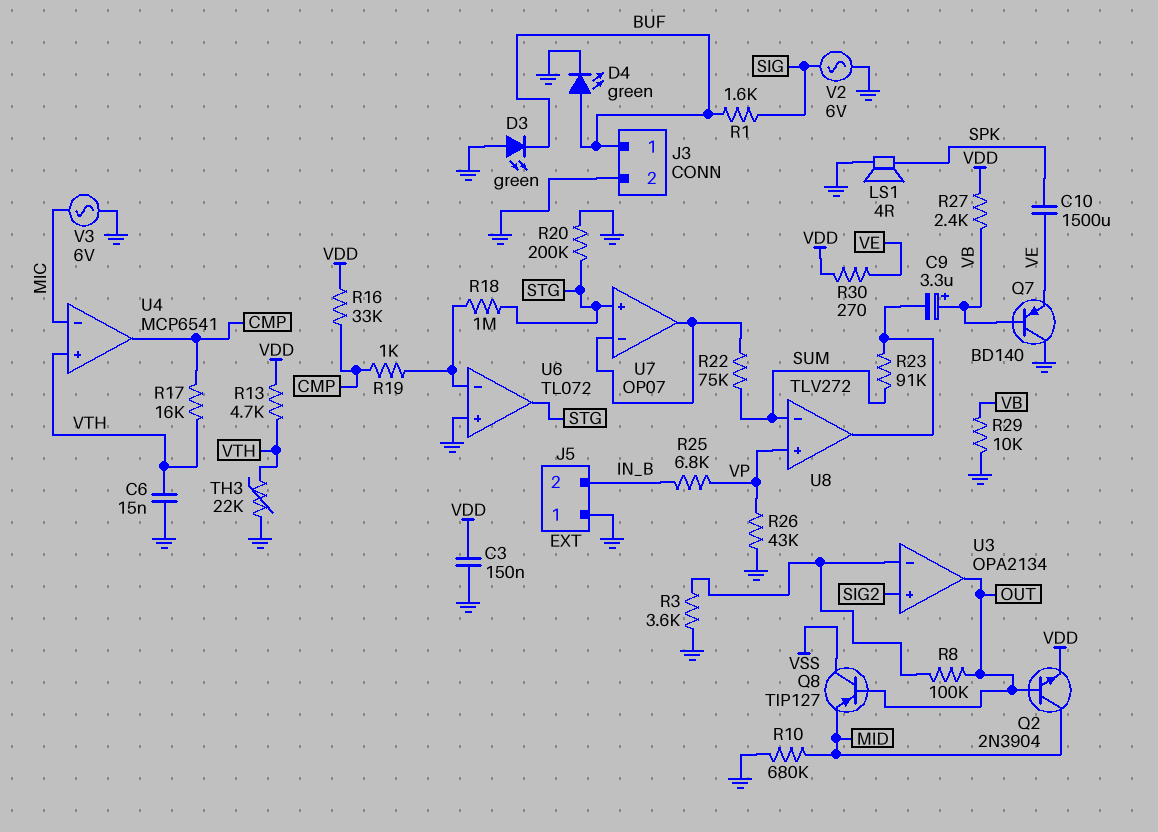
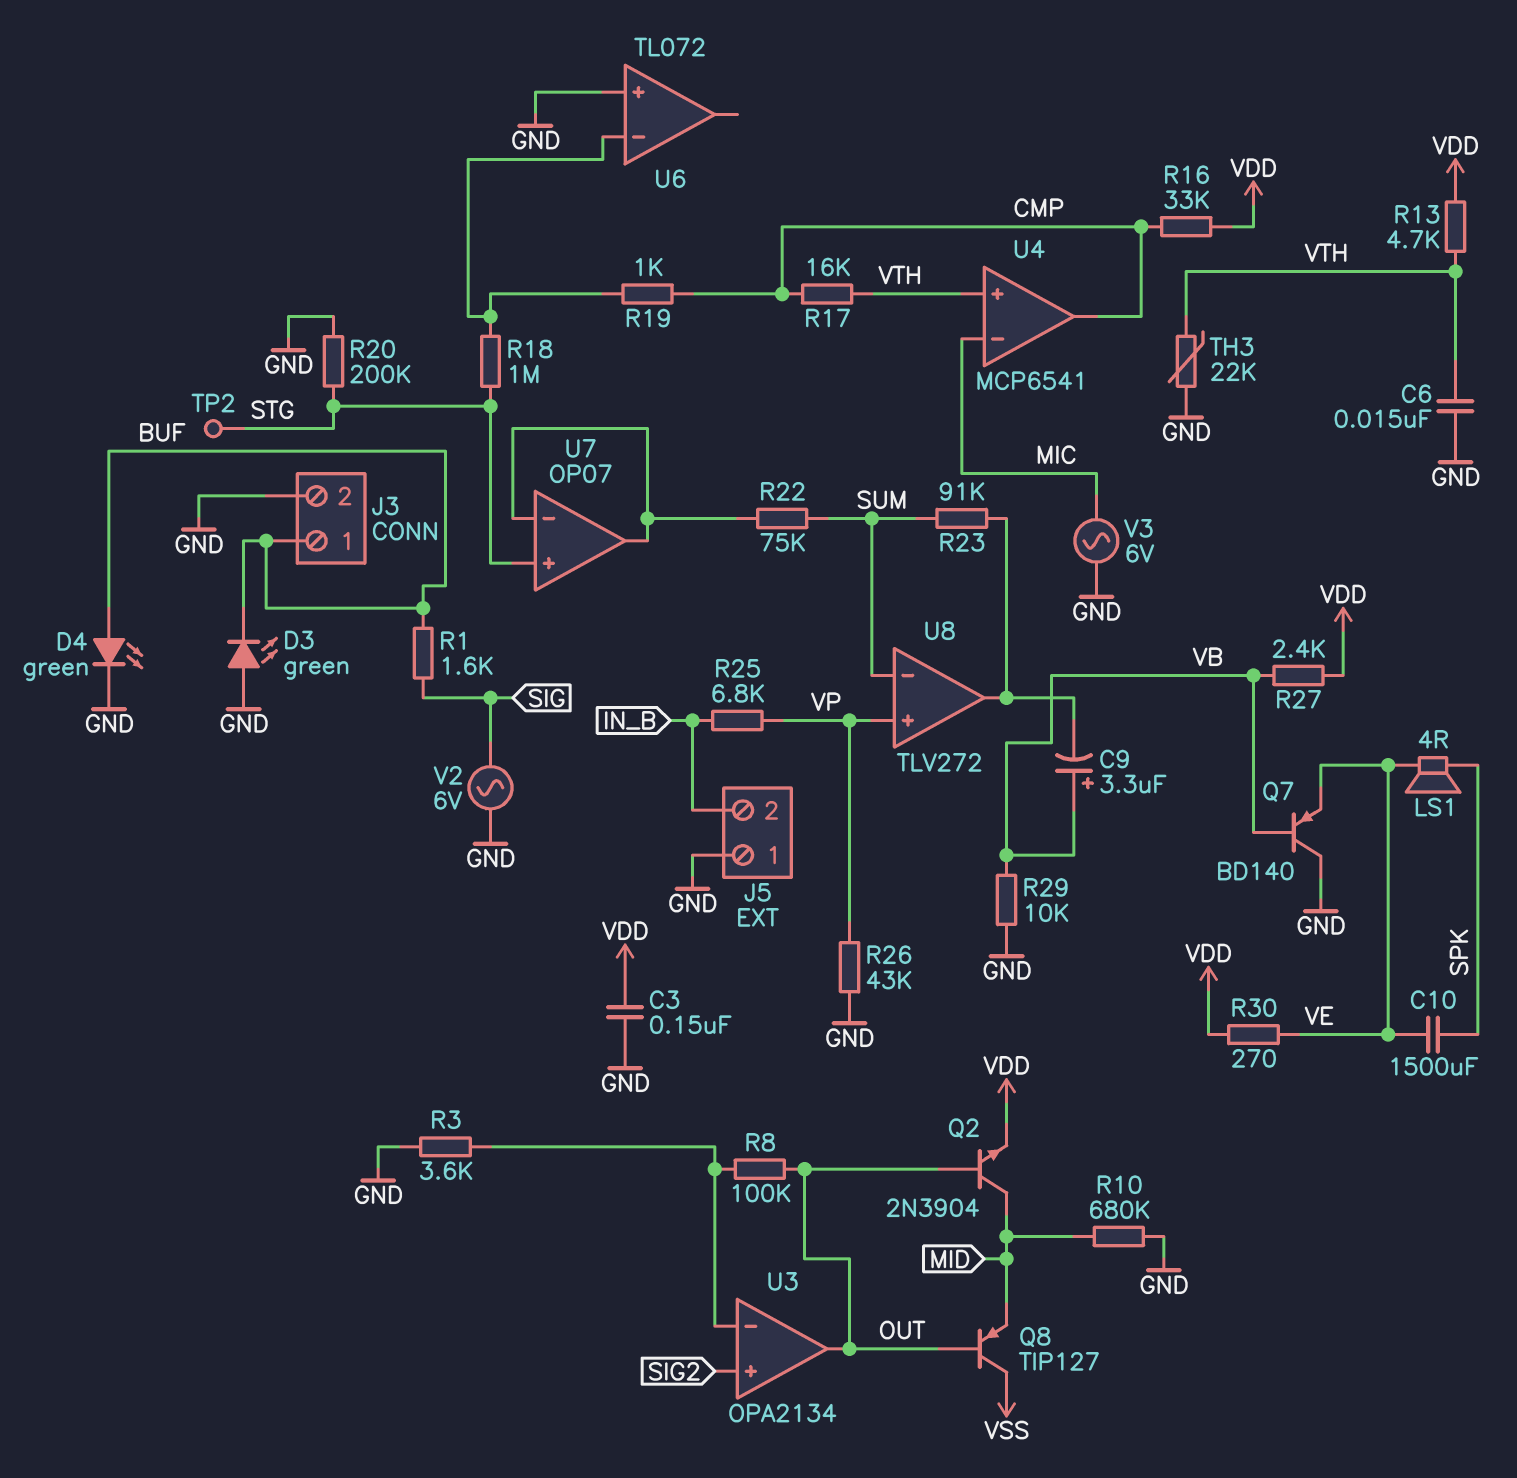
LS1: speaker 4R (GND, SPK) -> speaker 4R (SPK, VE)
TP2: none -> test point (STG)
U6 pin out: STG -> none

